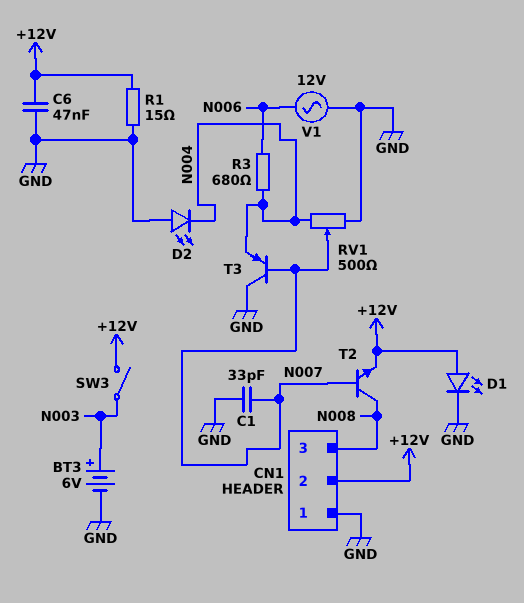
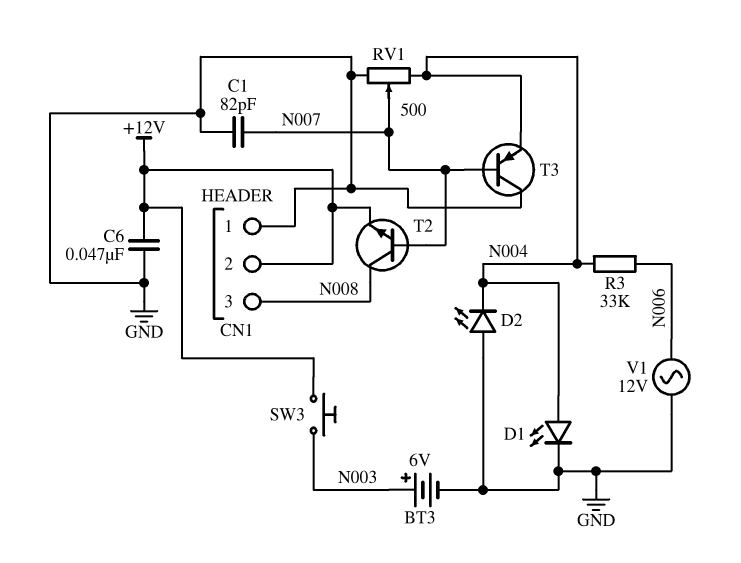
C1: 33pF (GND, N007) -> 82pF (GND, N007)
D1: LED (A +12V, K GND) -> LED (A N004, K GND)
R1: 15 (+12V, GND) -> none
R3: 680 (N004, N006) -> 33k (N004, N006)
SW3: switch (+12V, N003) -> button (+12V, N003)

